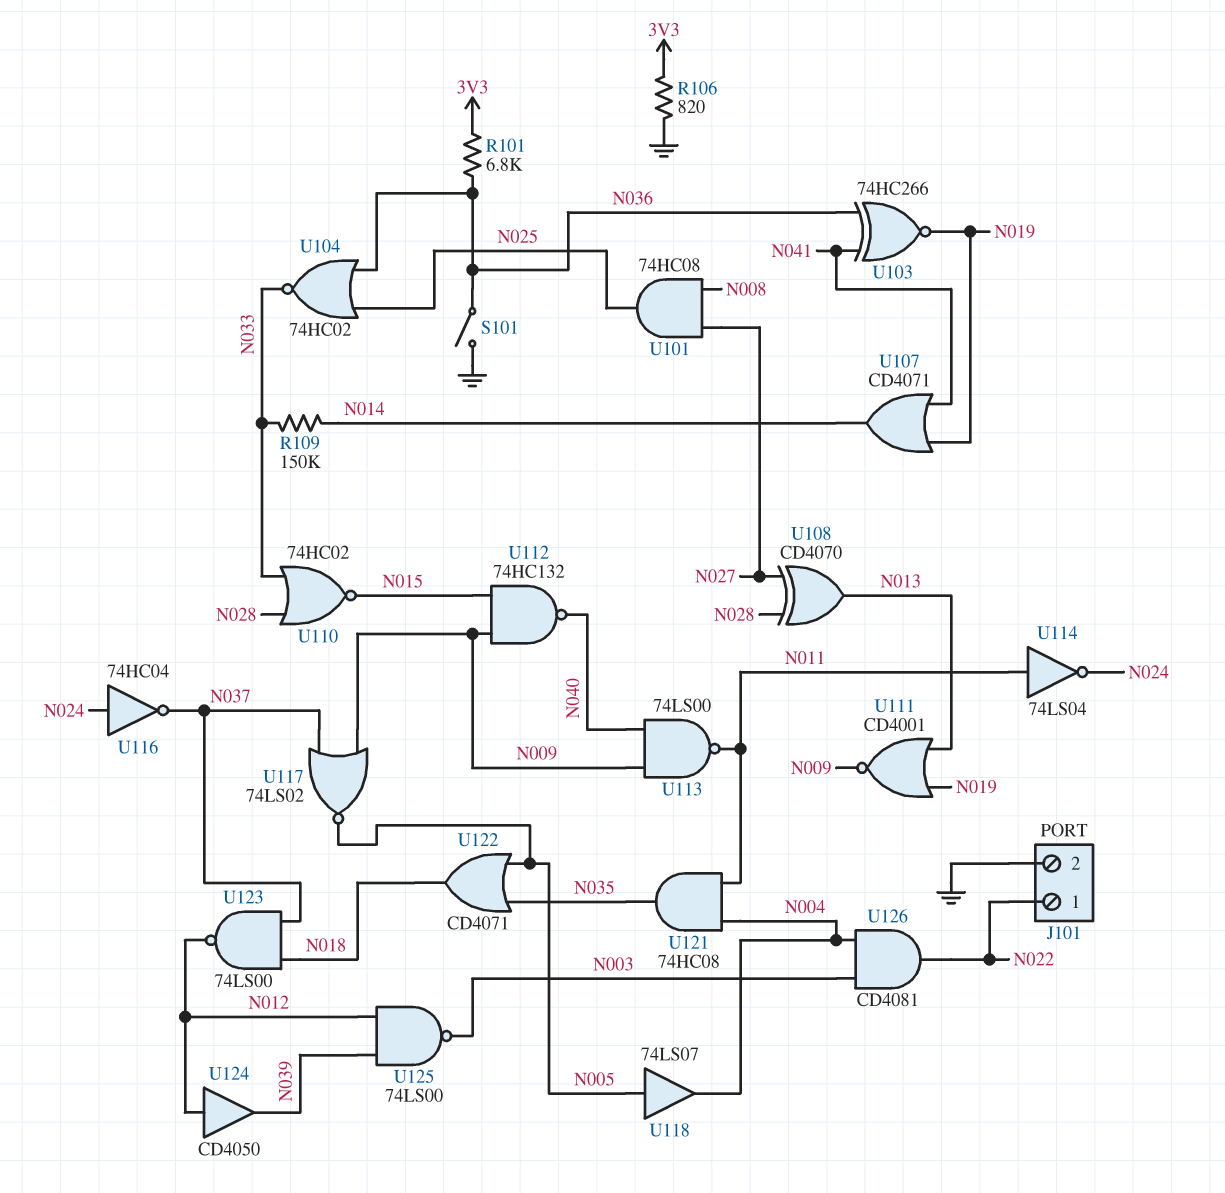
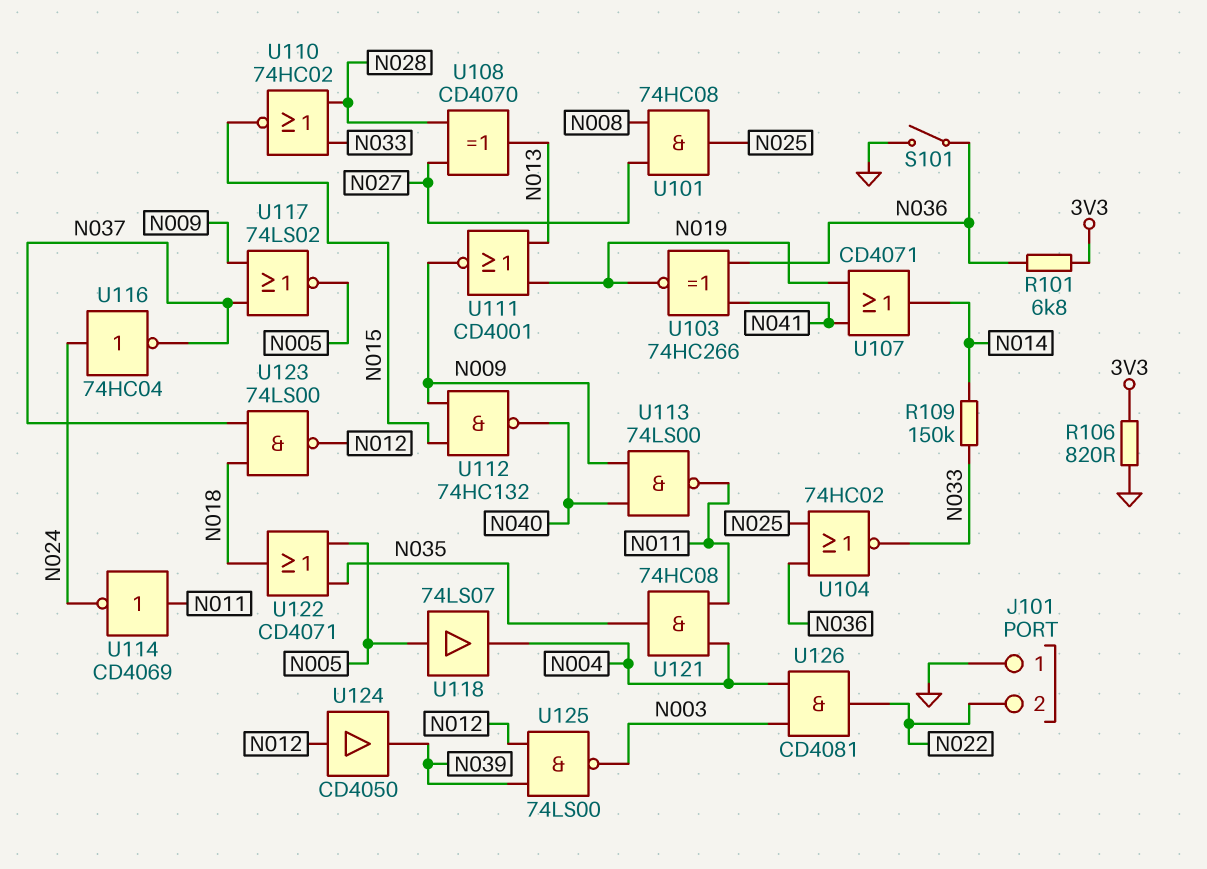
J101 pin 1: N022 -> GND
J101 pin 2: GND -> N022
U114: NOT 74LS04 (in N011, out N024) -> NOT CD4069 (in N011, out N024)

